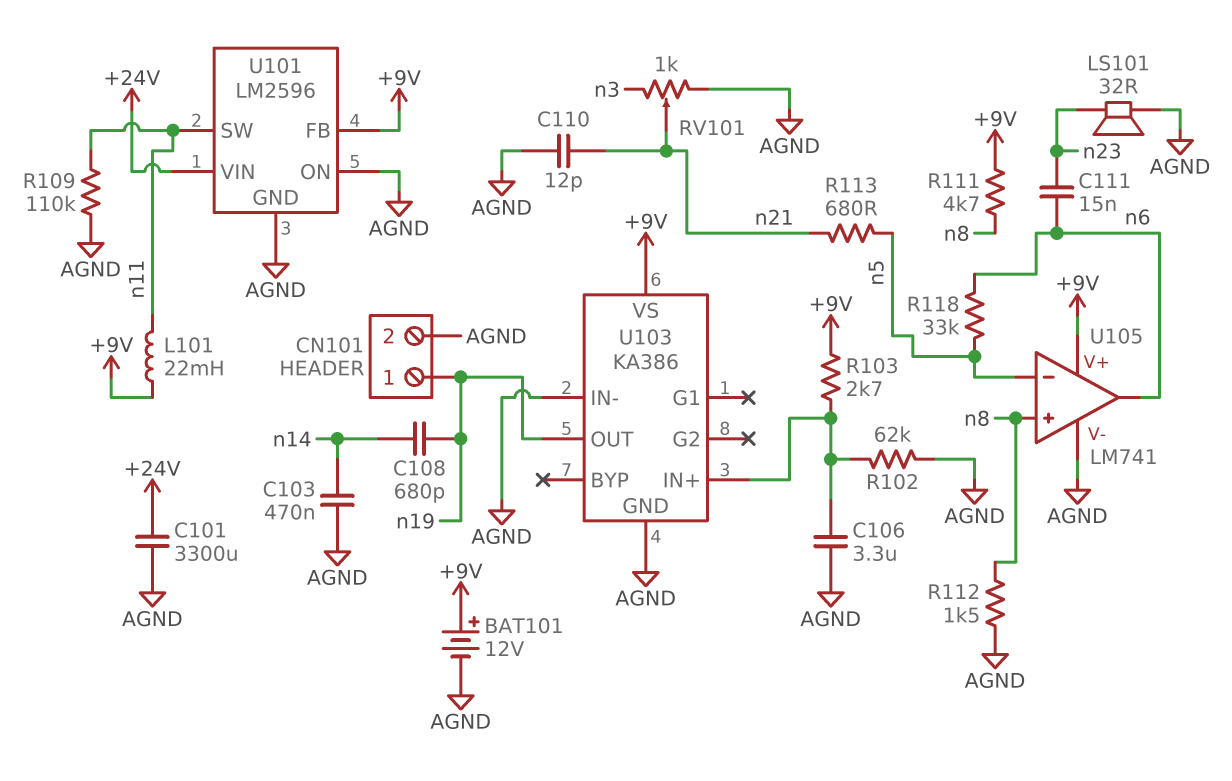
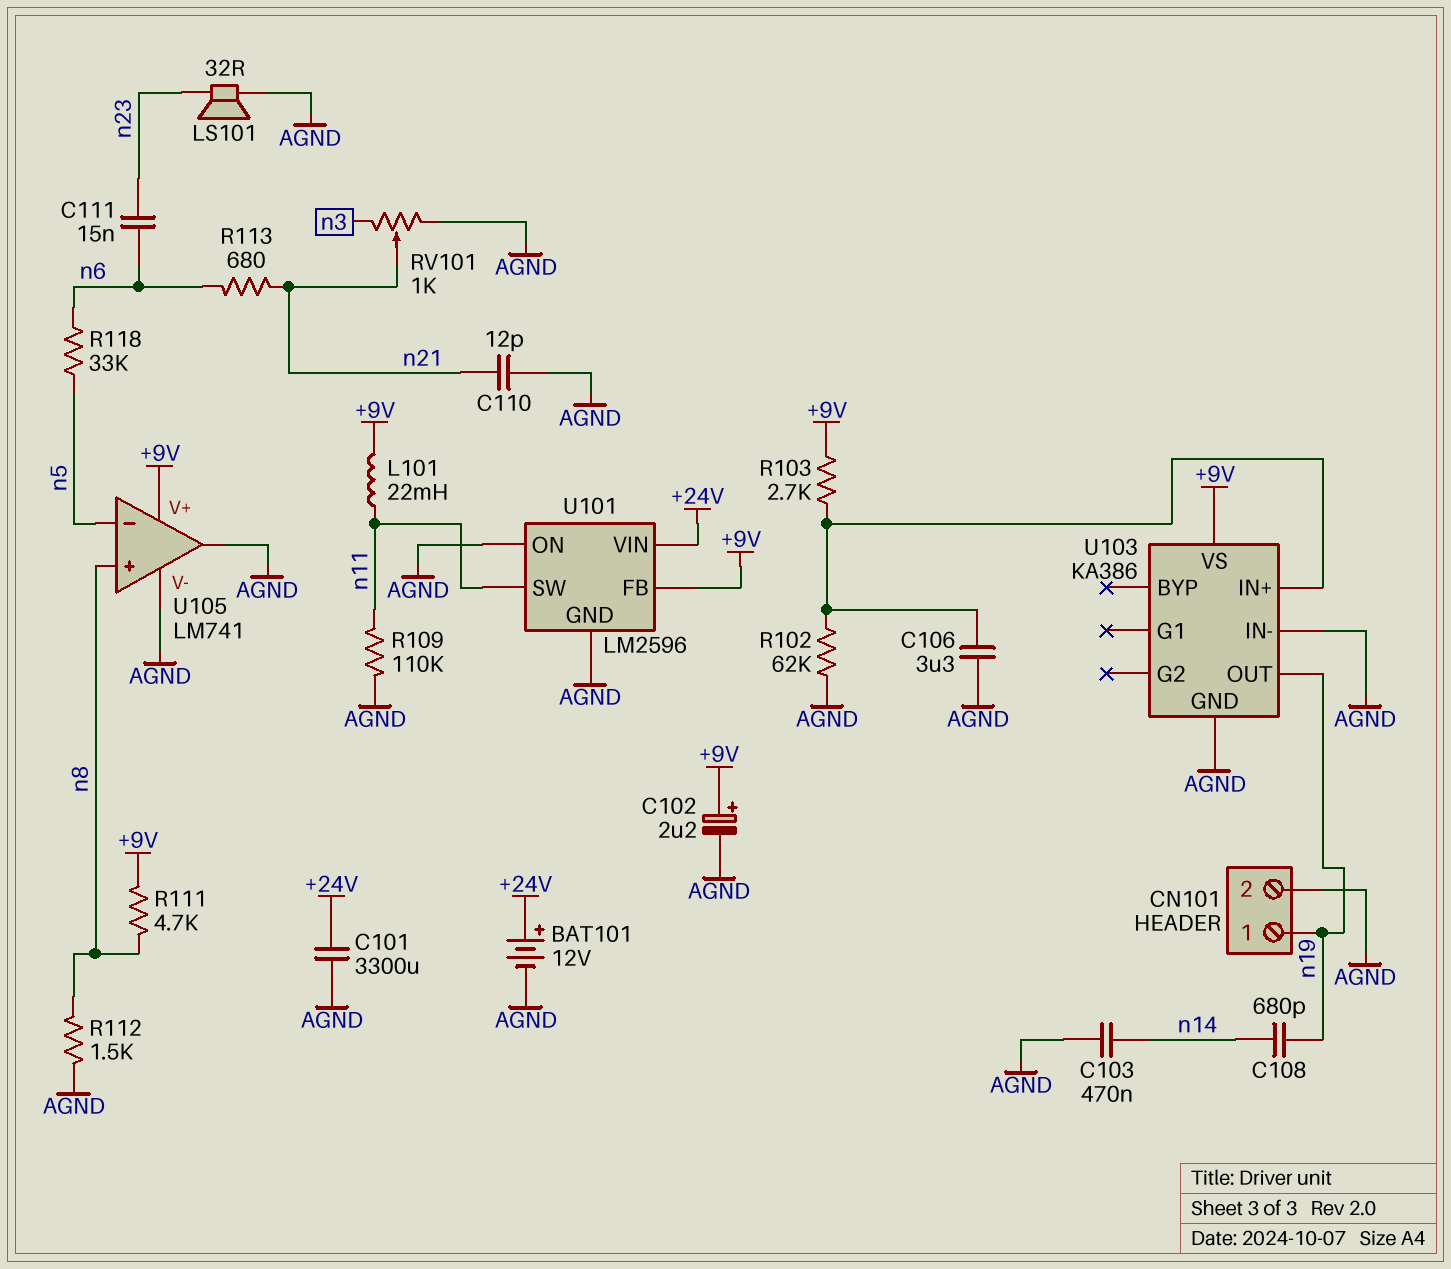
BAT101: 12V (plus +9V, minus AGND) -> 12V (plus +24V, minus AGND)
C102: none -> 2.2uF (plus +9V, minus AGND)
R113: 680 (n5, n21) -> 680 (n6, n21)
U105 pin out: n6 -> AGND

